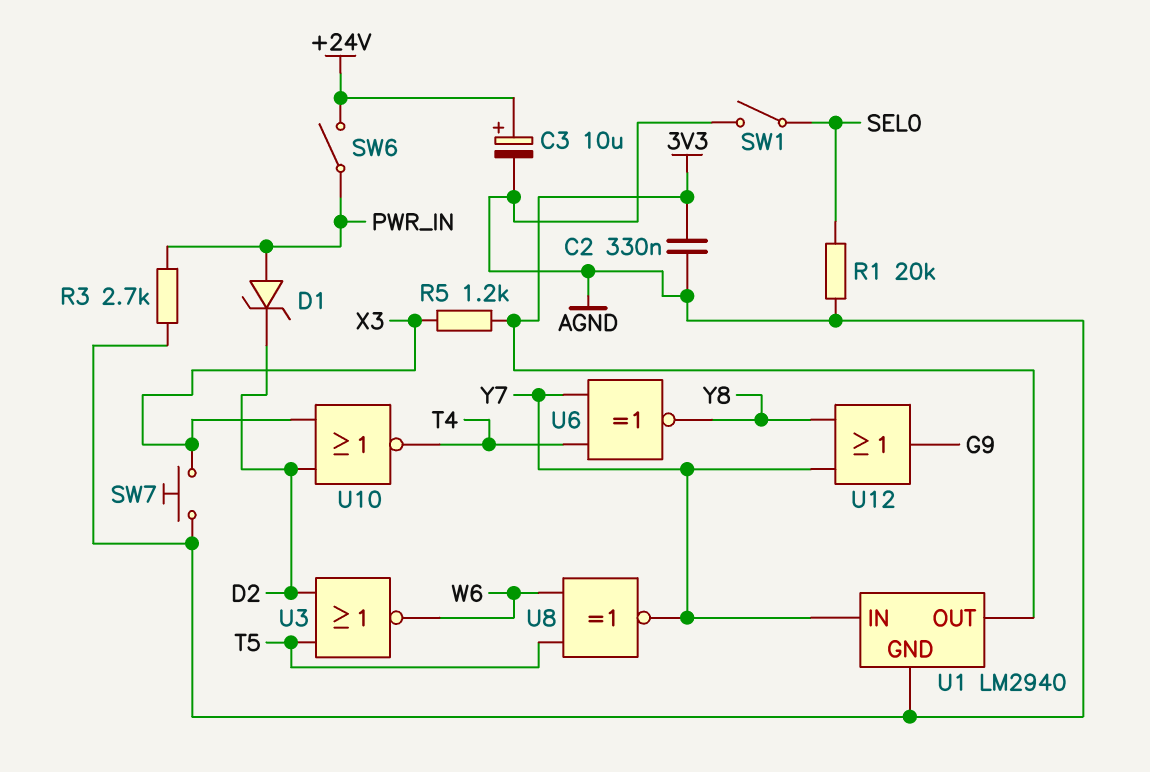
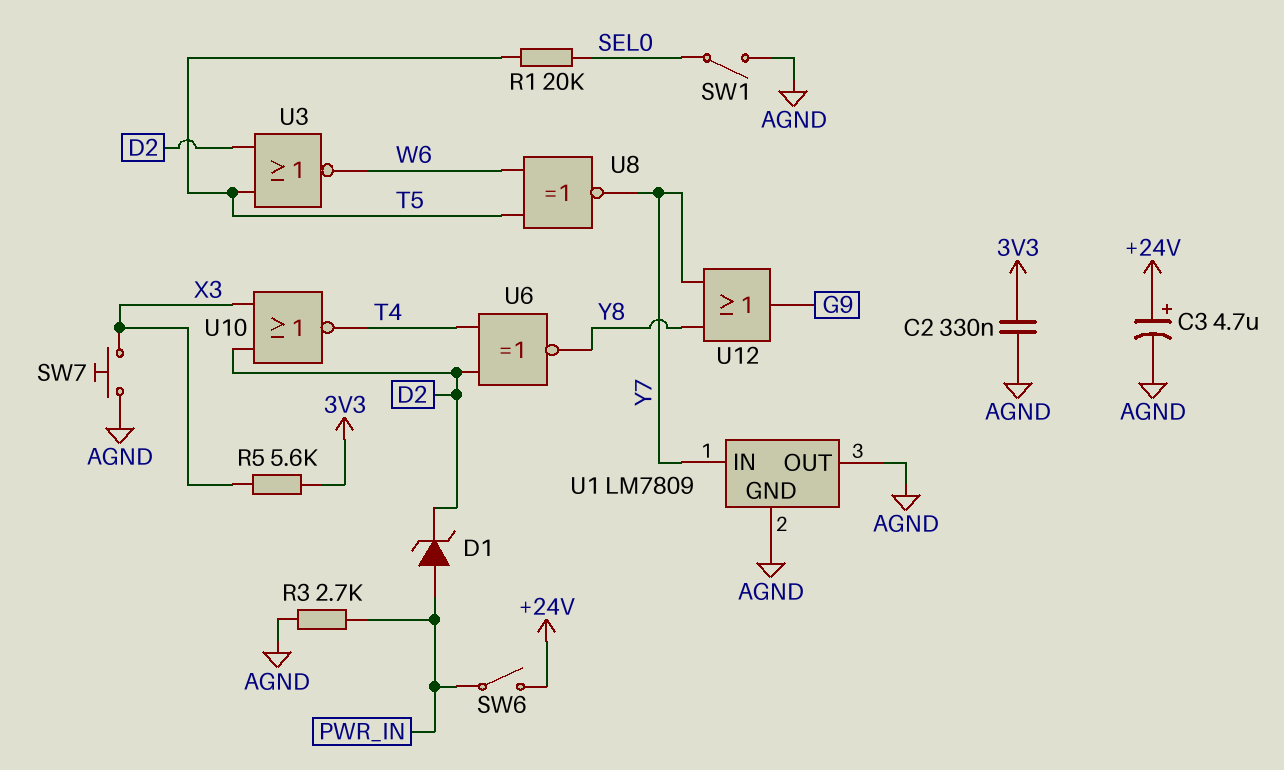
C3: 10uF (plus +24V, minus AGND) -> 4.7uF (plus +24V, minus AGND)
R1: 20k (AGND, SEL0) -> 20k (SEL0, T5)
R5: 1.2k (3V3, X3) -> 5.6k (3V3, X3)
U1: LM2940 -> LM7809
U1 pin OUT: 3V3 -> AGND
U6: XNOR (in T4, in Y7, out Y8) -> XNOR (in D2, in T4, out Y8)

